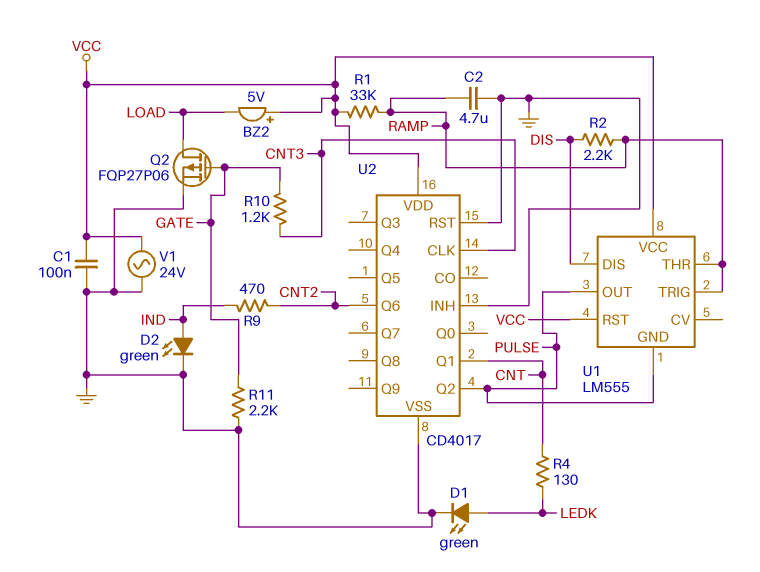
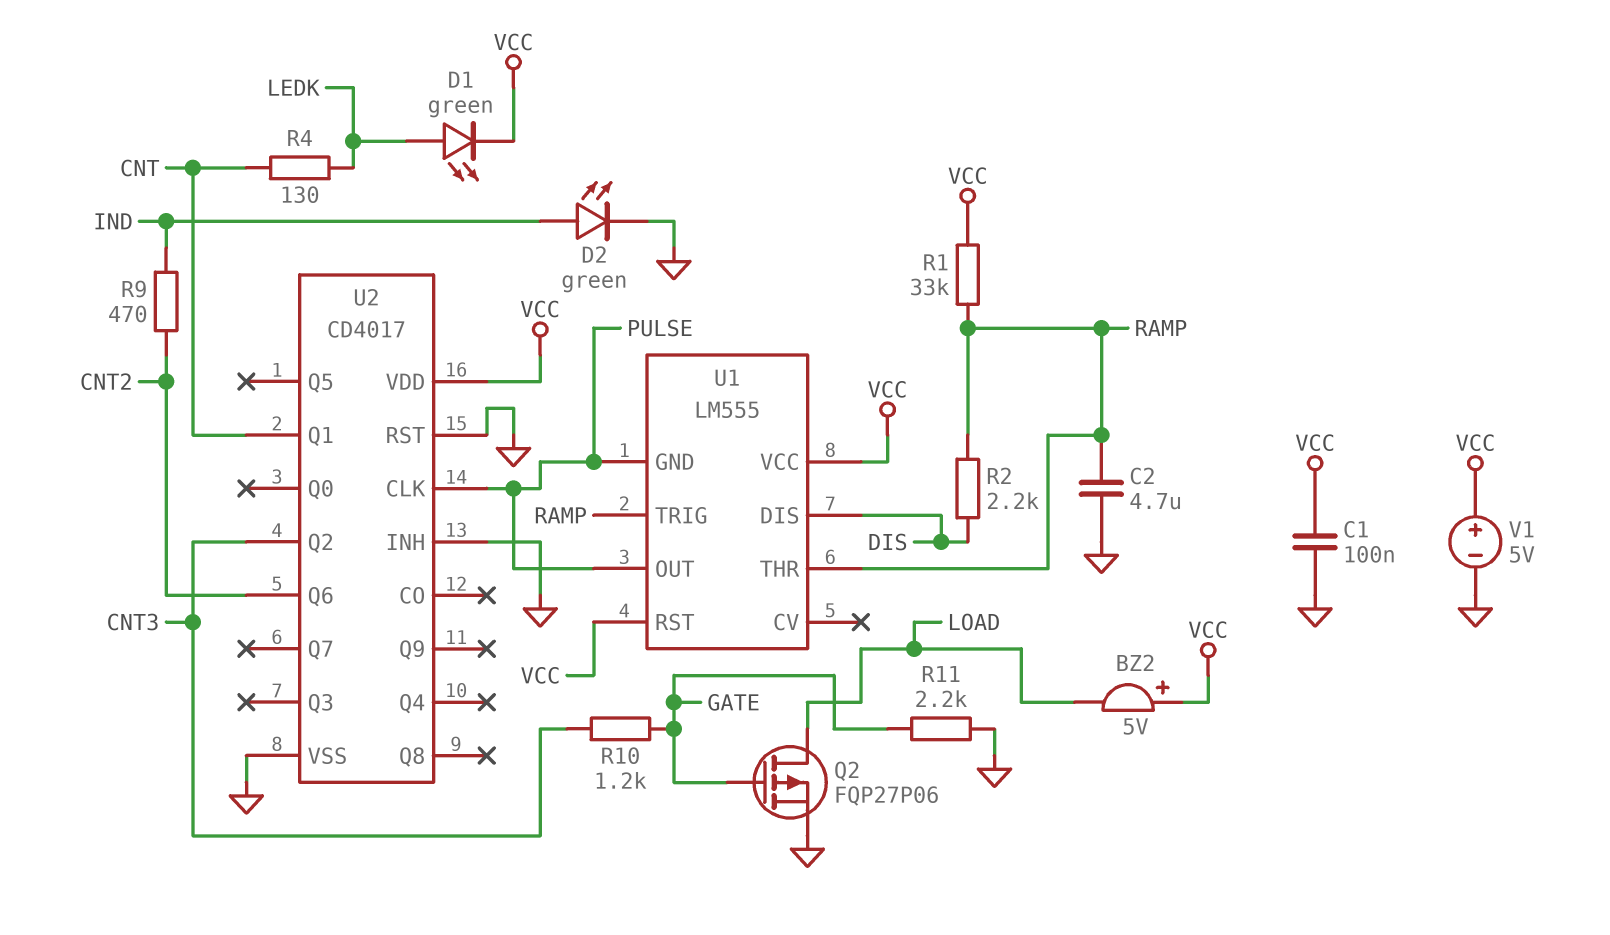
D1: LED green (A LEDK, K GND) -> LED green (A LEDK, K VCC)
U2 pin CLK: CNT3 -> PULSE
U2 pin Q2: PULSE -> CNT3
V1: AC 24V (GND, VCC) -> 5V (plus VCC, minus GND)

